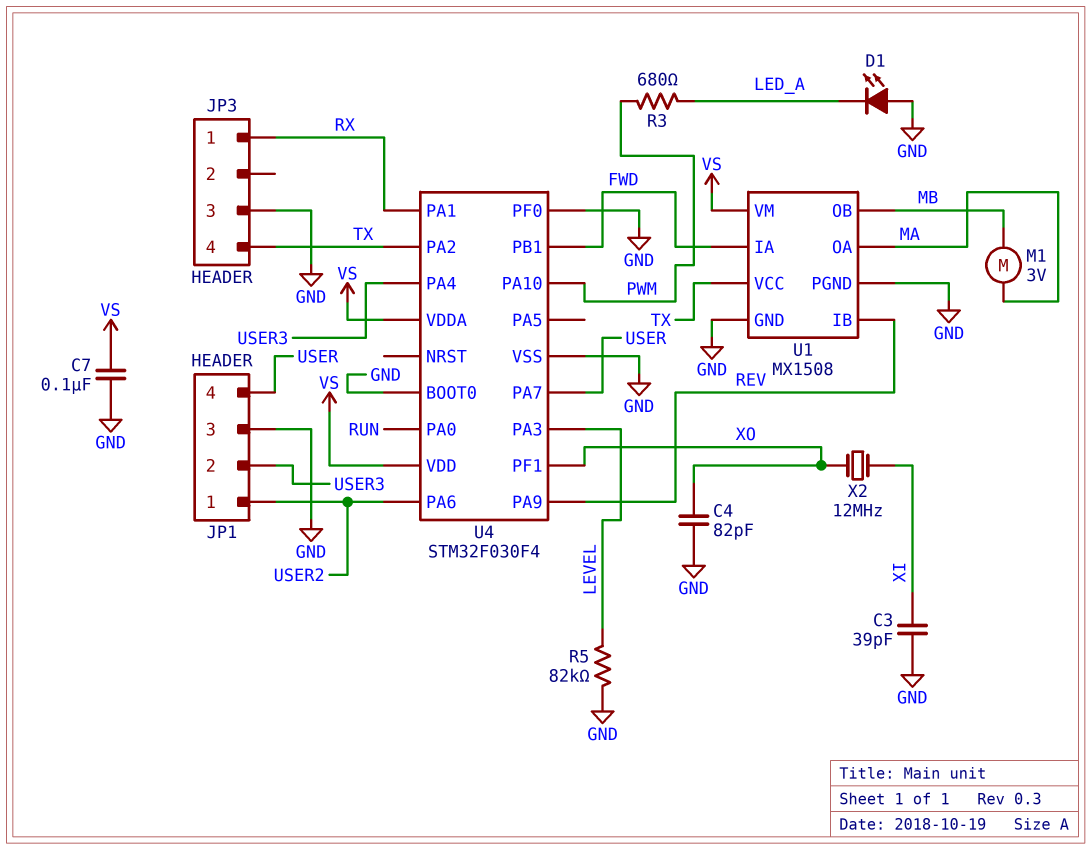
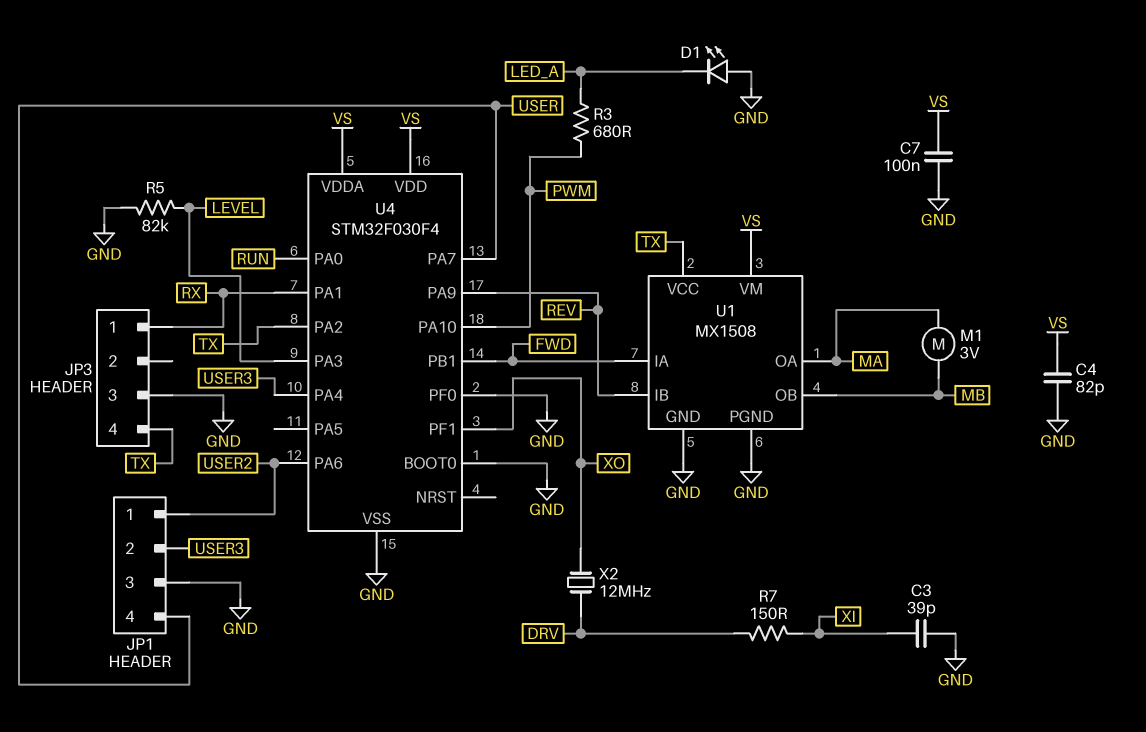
C4: 82pF (GND, XO) -> 82pF (GND, VS)
R7: none -> 150 (DRV, XI)
X2: 12MHz (XI, XO) -> 12MHz (DRV, XO)

